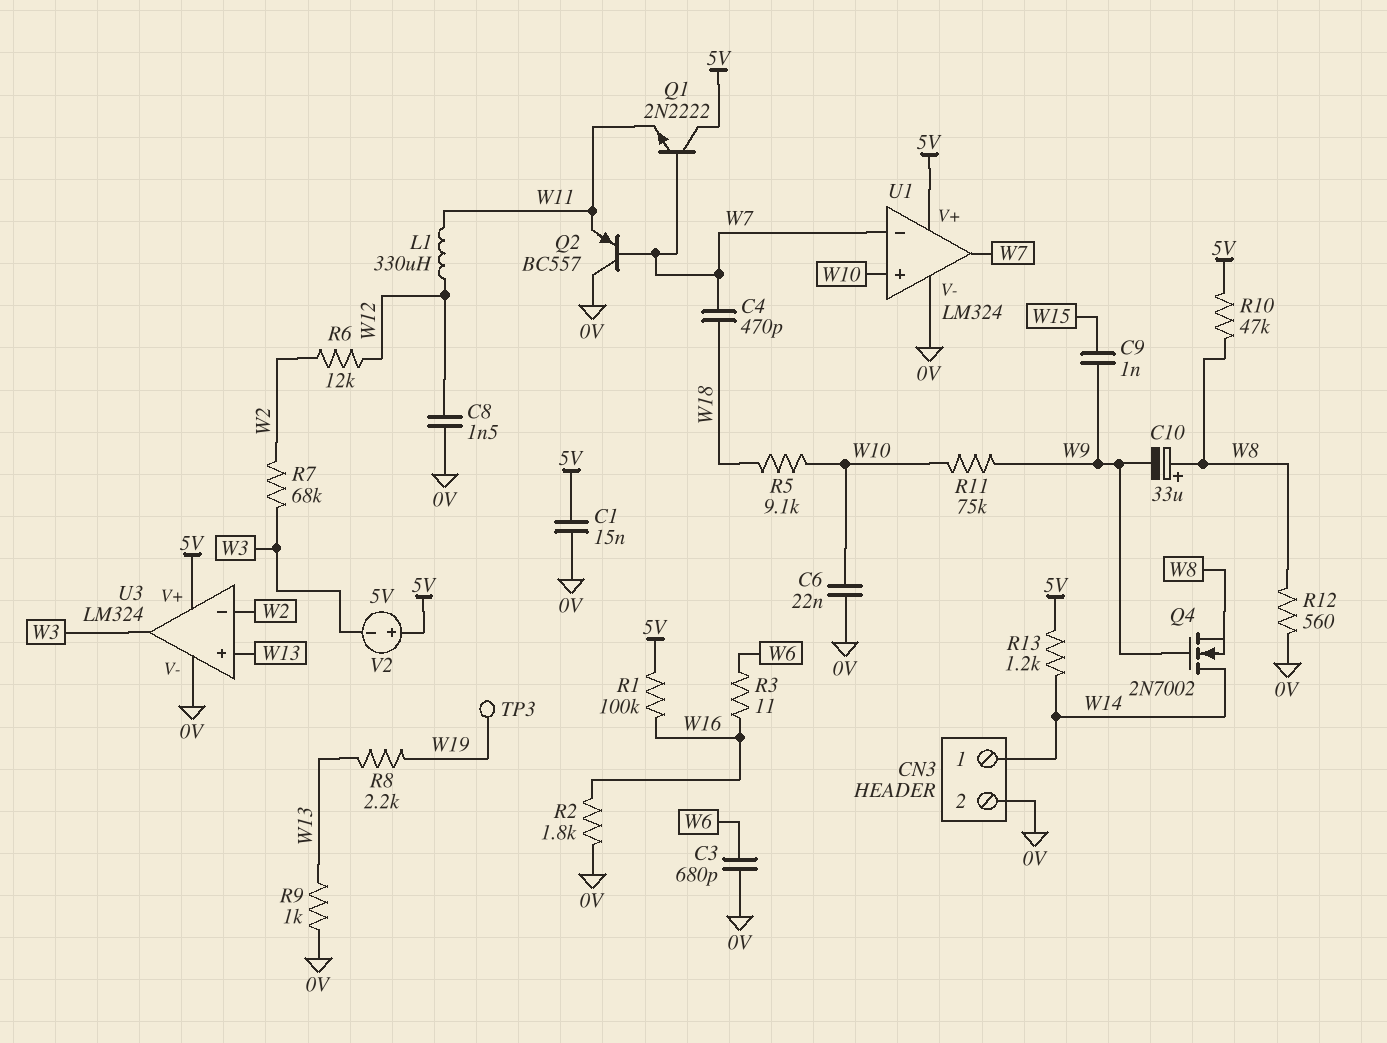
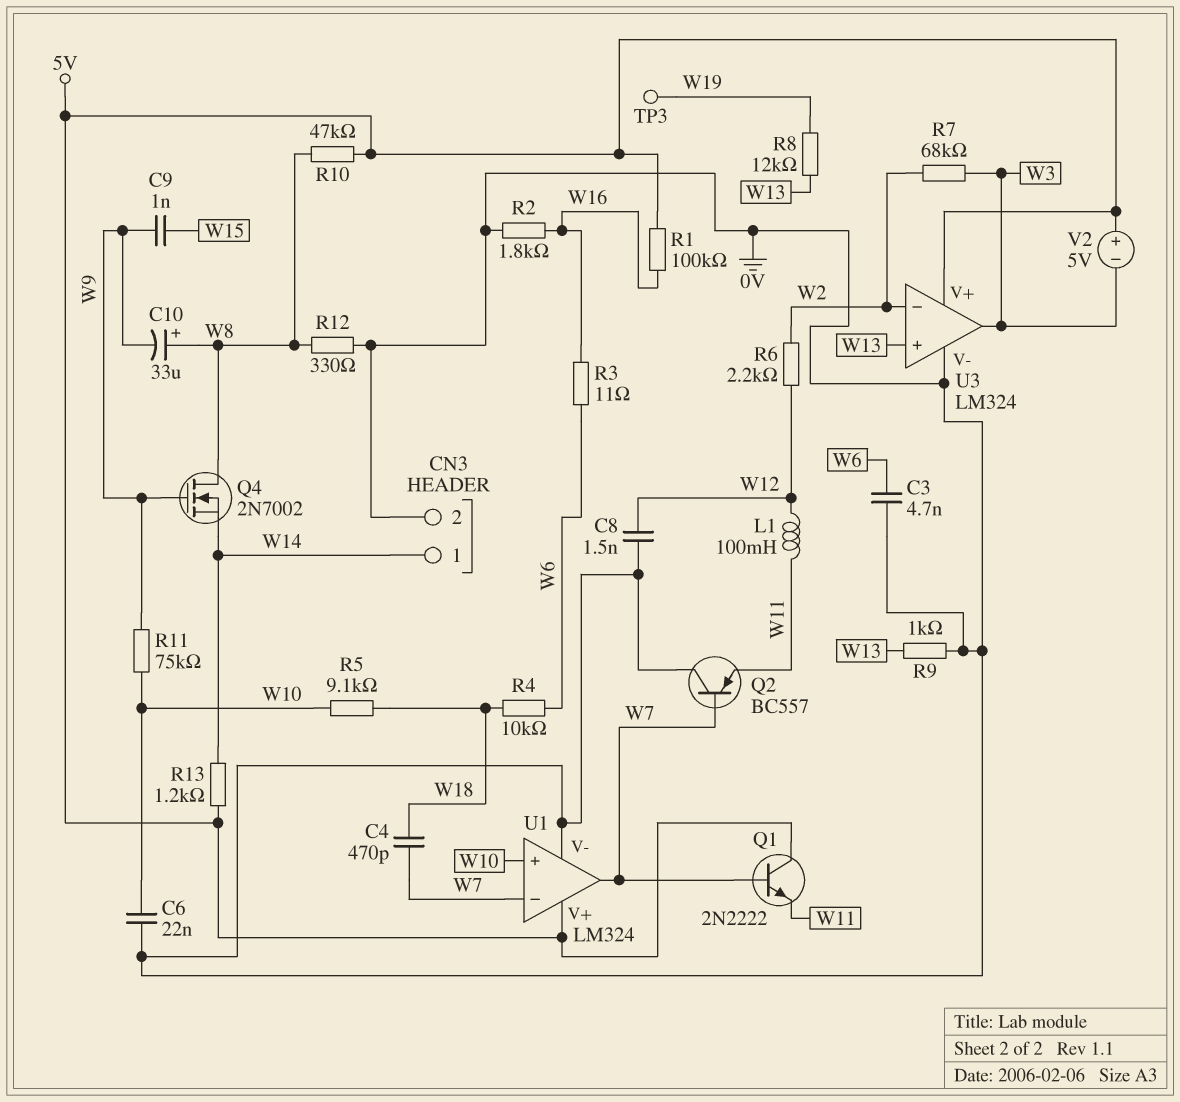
C1: 15nF (0V, 5V) -> none
C3: 680pF (0V, W6) -> 4.7nF (0V, W6)
L1: 330uH (W11, W12) -> 100mH (W11, W12)
Q4: NMOS 2N7002 (G W9, D W14, S W8) -> NMOS 2N7002 (G W9, D W8, S W14)
R4: none -> 10k (W6, W18)
R6: 12k (W2, W12) -> 2.2k (W2, W12)
R8: 2.2k (W13, W19) -> 12k (W13, W19)
R12: 560 (0V, W8) -> 330 (0V, W8)

